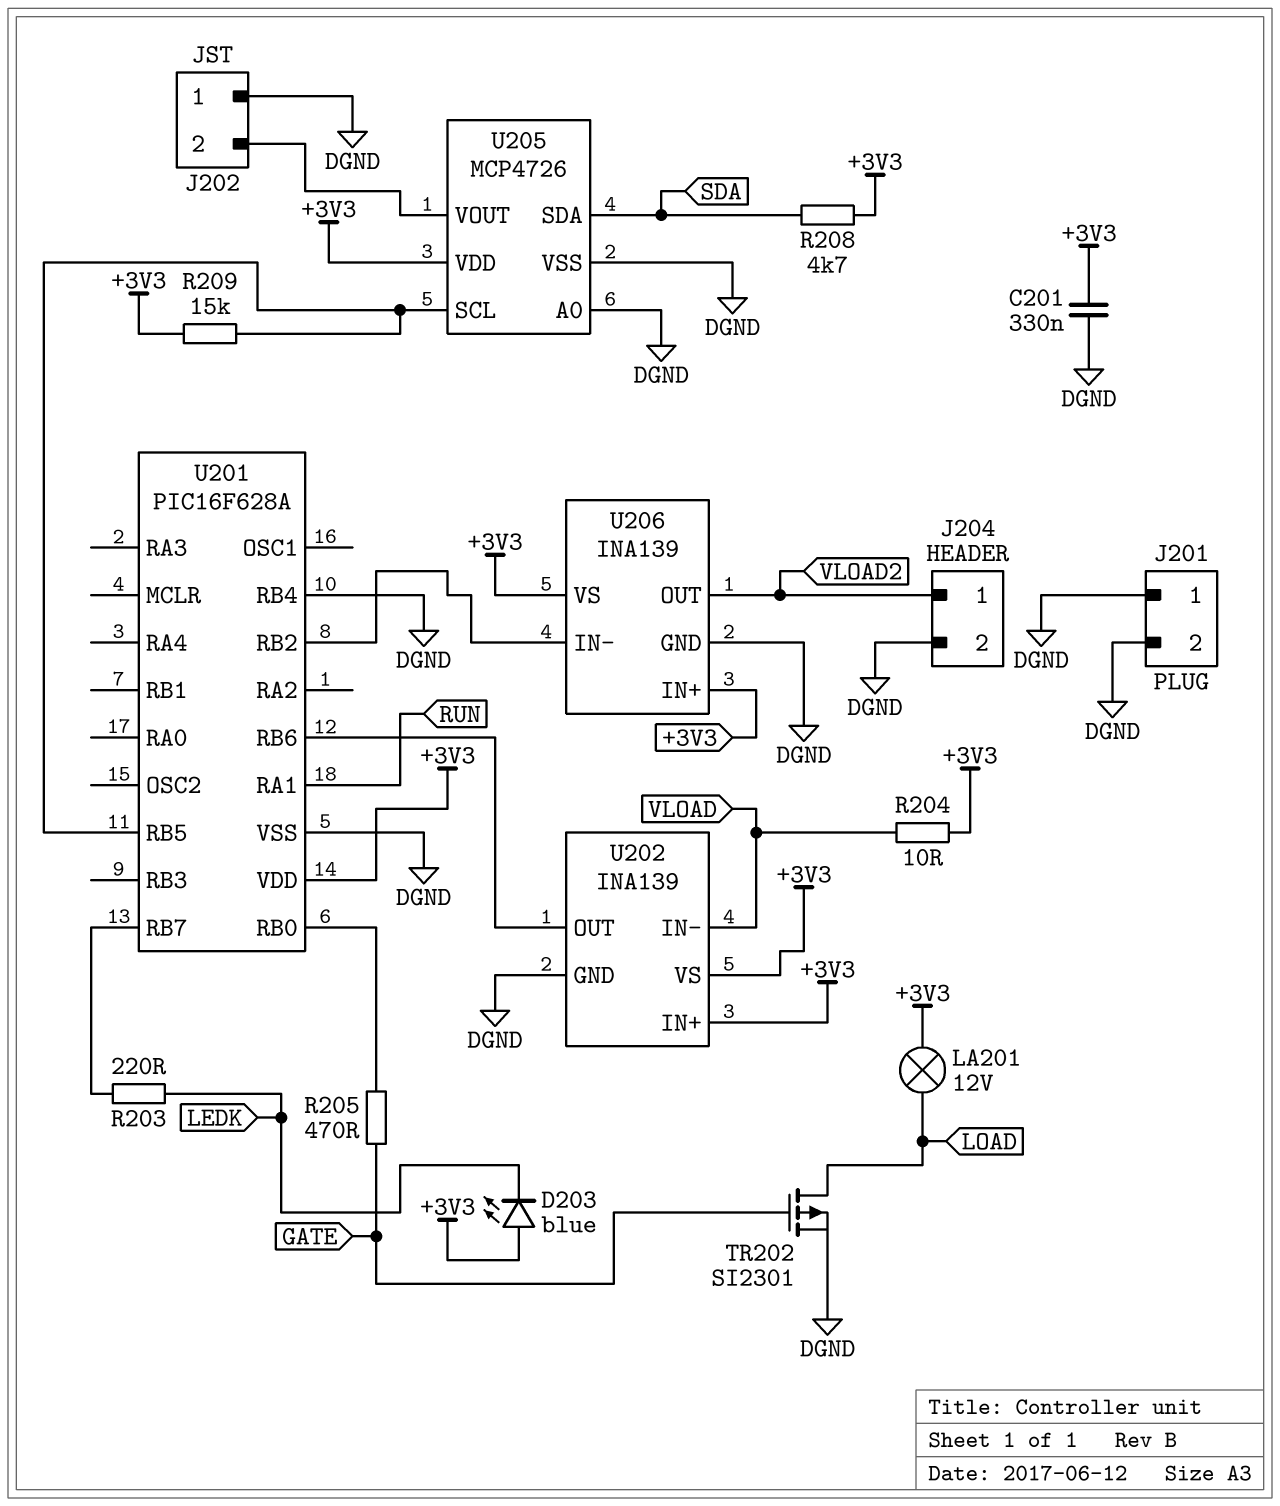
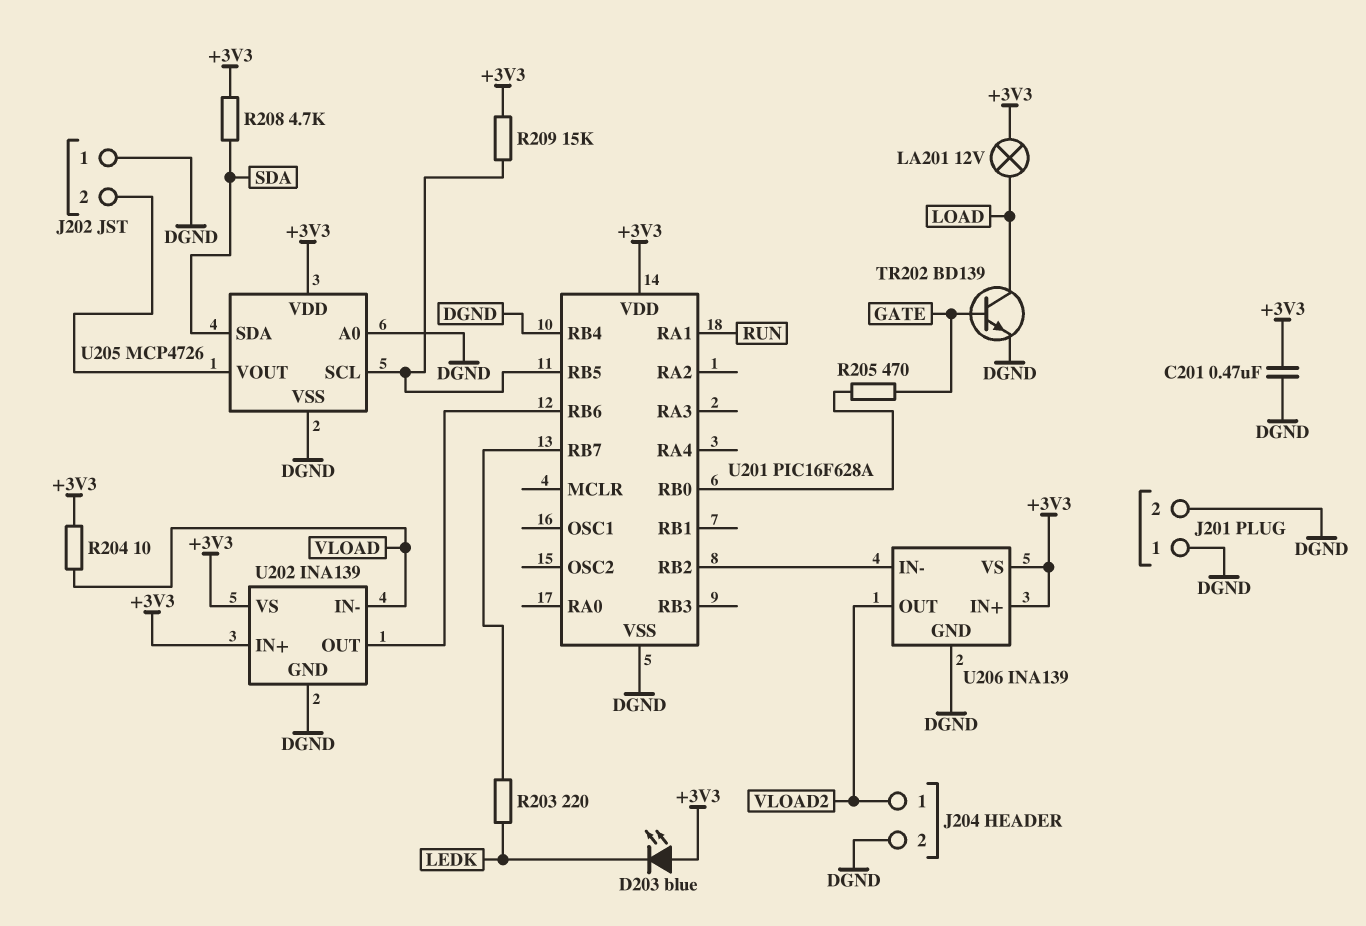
C201: 330nF (+3V3, DGND) -> 470nF (+3V3, DGND)
TR202: PMOS SI2301 (G GATE, D LOAD, S DGND) -> NPN BD139 (B GATE, C LOAD, E DGND)

